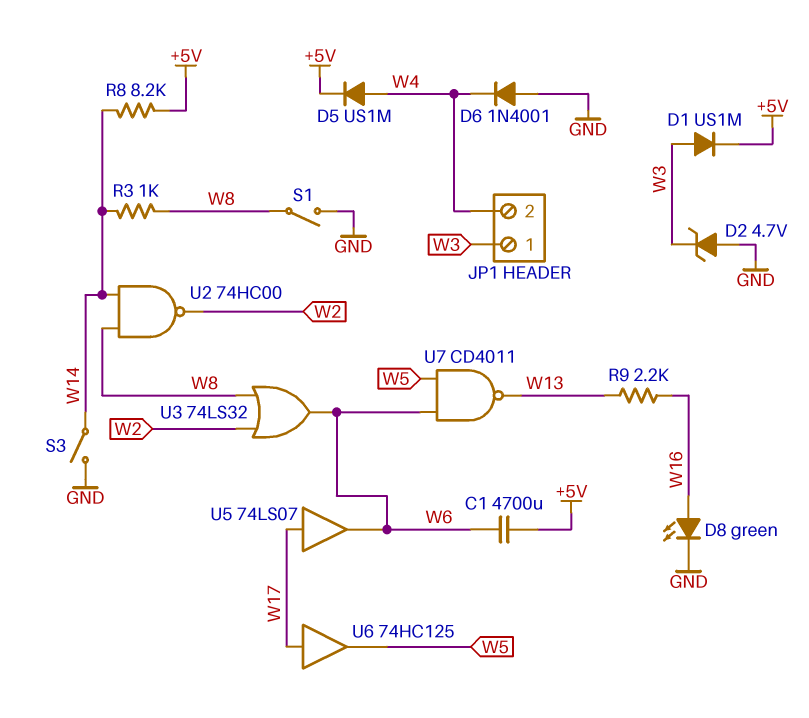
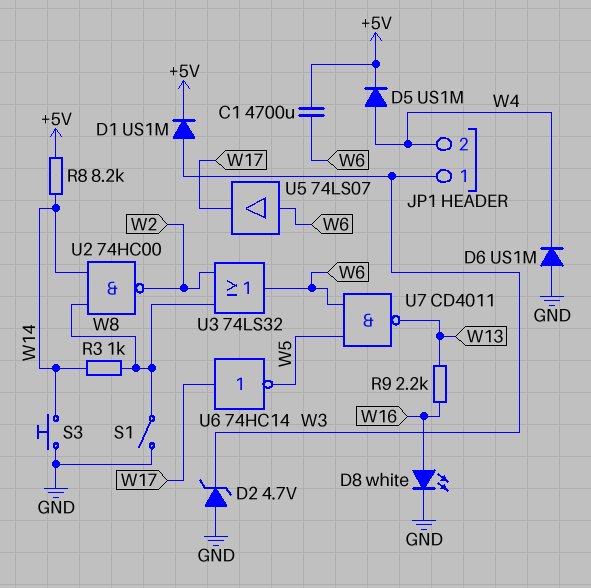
D6: diode 1N4001 (A GND, K W4) -> diode US1M (A GND, K W4)
D8: LED green (A W16, K GND) -> LED white (A W16, K GND)
S3: switch (GND, W14) -> button (GND, W14)
U5: buffer 74LS07 (in W17, out W6) -> buffer 74LS07 (in W6, out W17)
U6: buffer 74HC125 (in W17, out W5) -> NOT 74HC14 (in W17, out W5)

